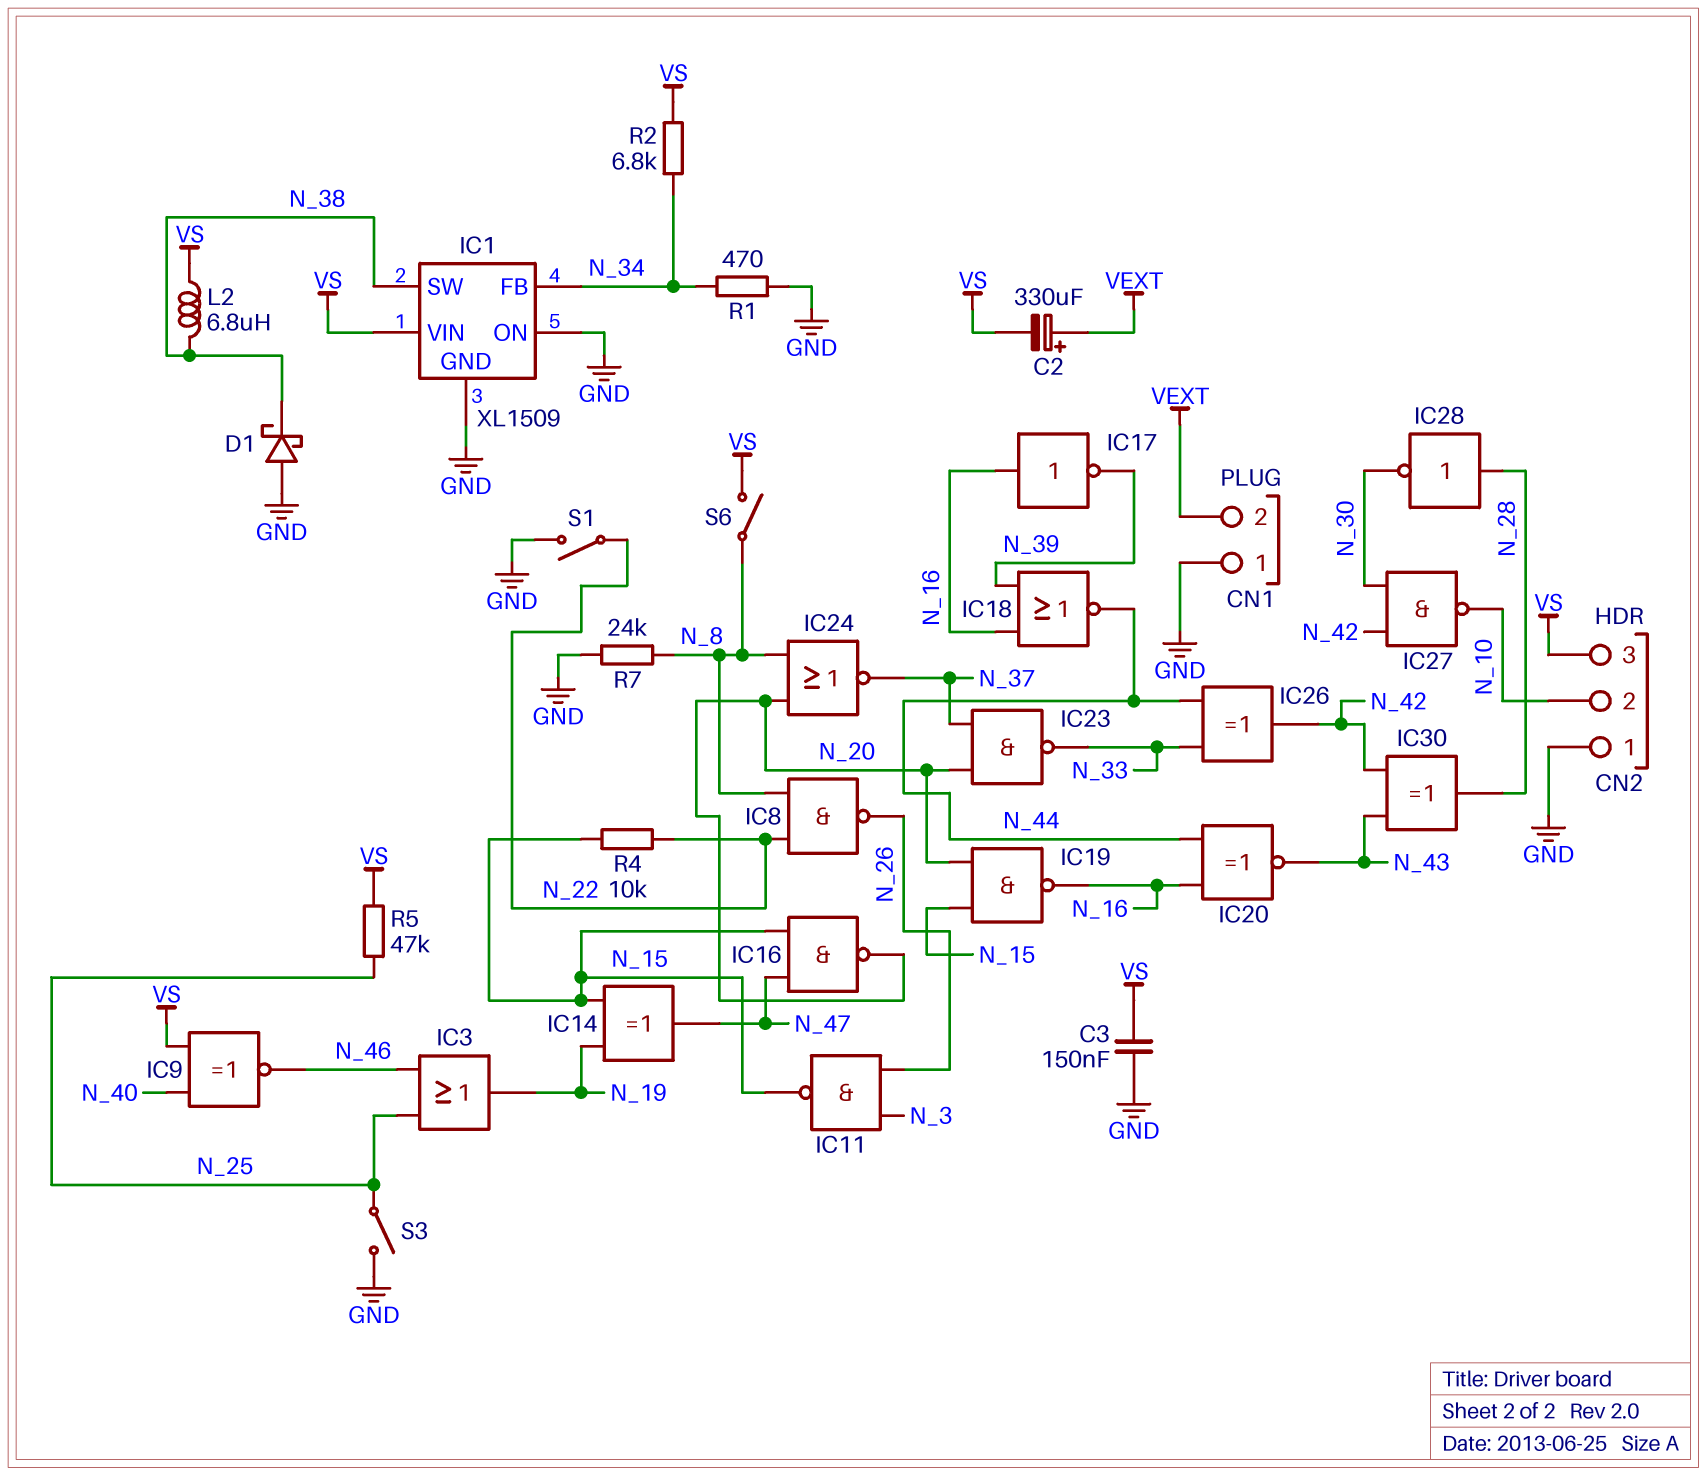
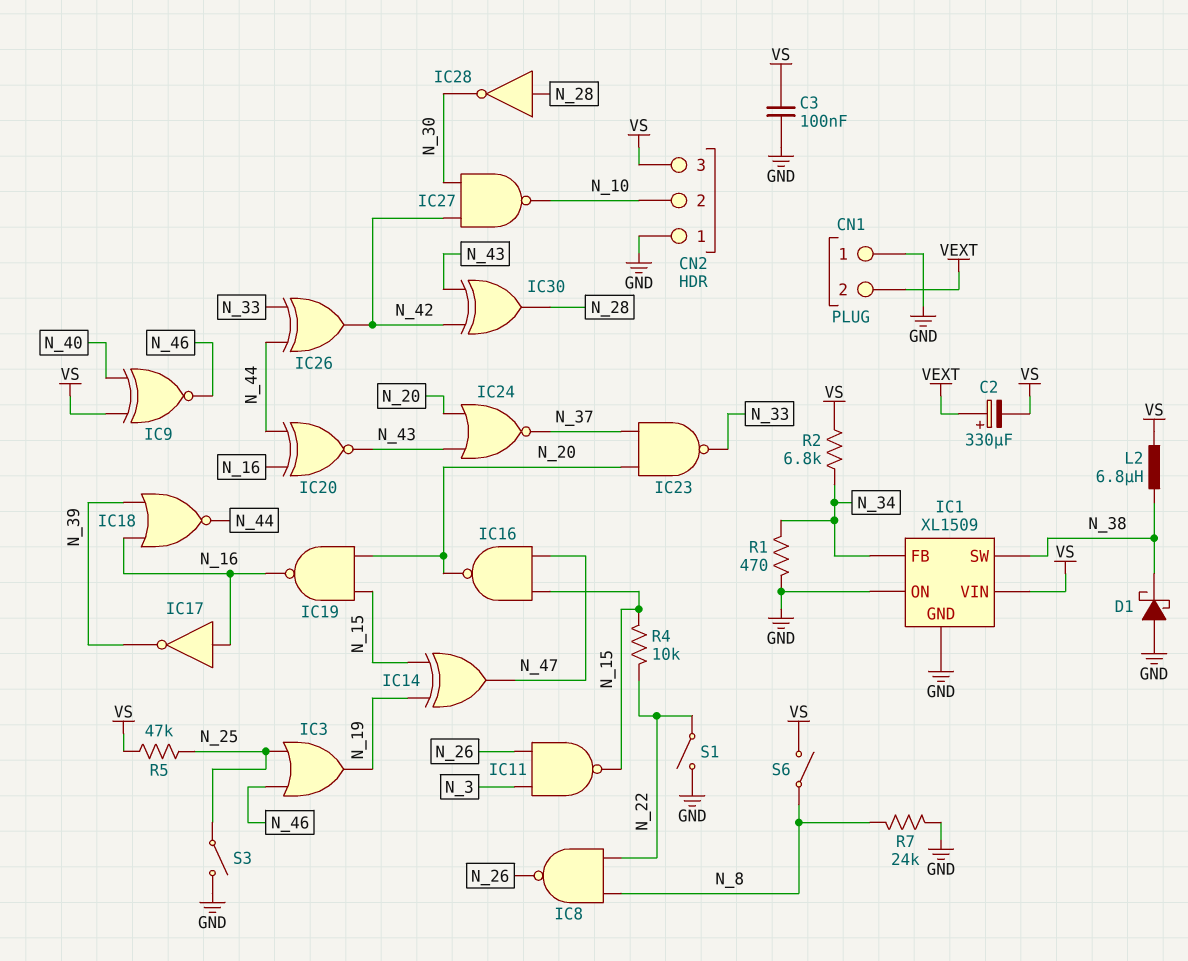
C3: 150nF (GND, VS) -> 100nF (GND, VS)
IC24: NOR (in N_8, in N_20, out N_37) -> NOR (in N_20, in N_43, out N_37)

